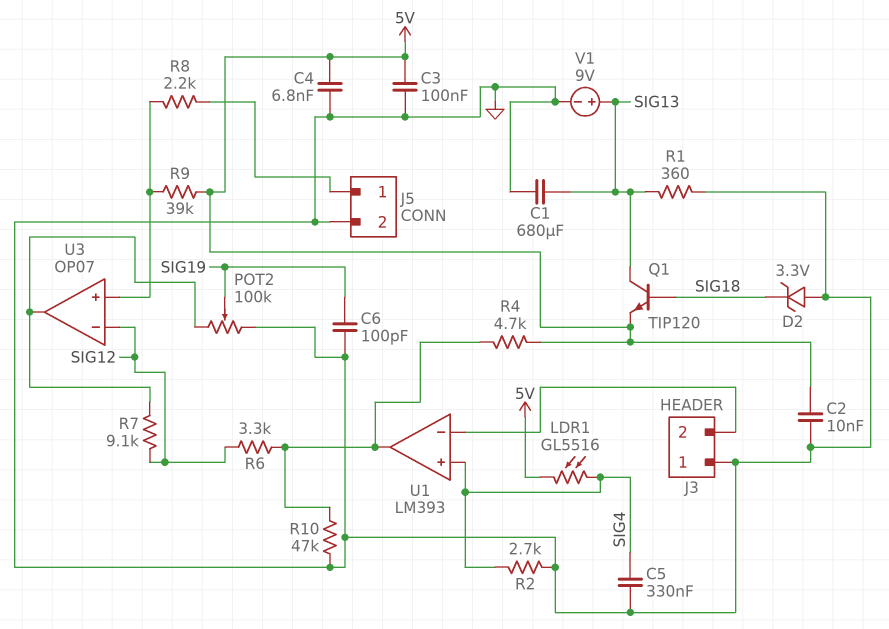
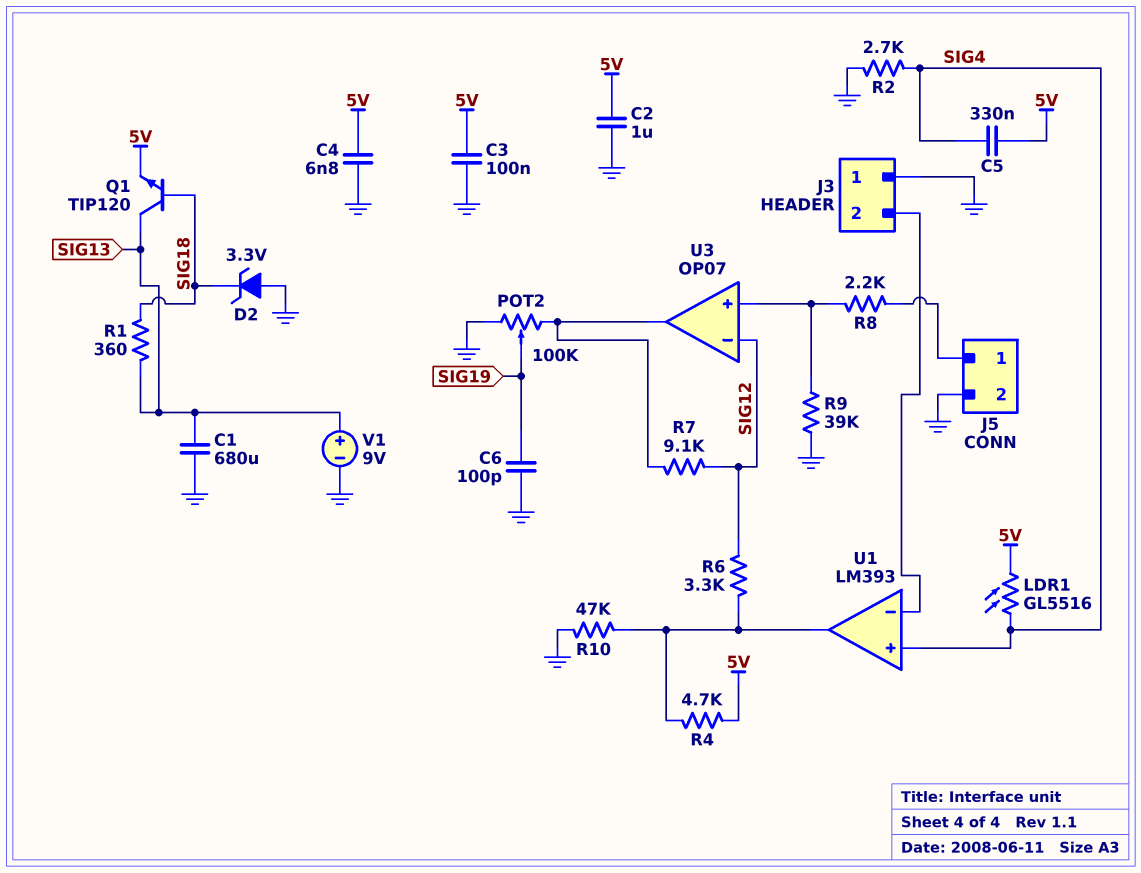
C2: 10nF (5V, GND) -> 1uF (5V, GND)
C5: 330nF (GND, SIG4) -> 330nF (5V, SIG4)
R1: 360 (GND, SIG13) -> 360 (SIG13, SIG18)
R9: 39k (5V, U3/in+) -> 39k (GND, U3/in+)

